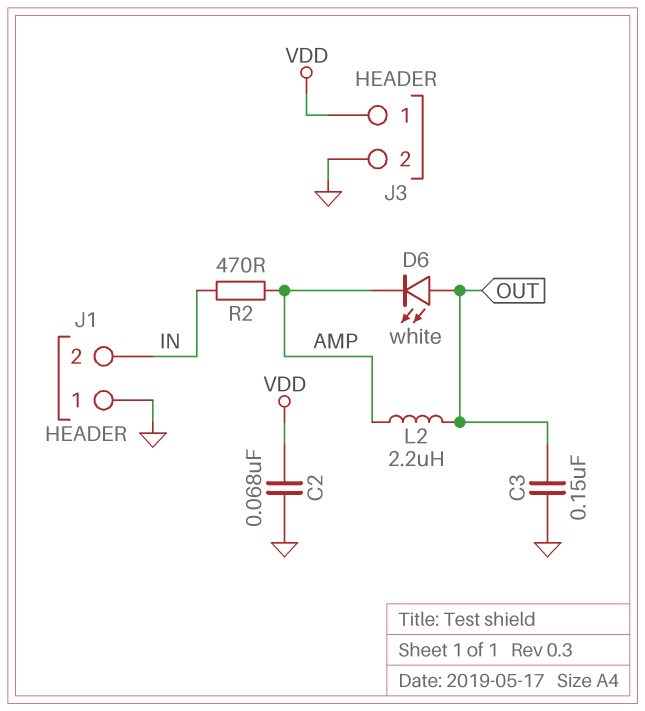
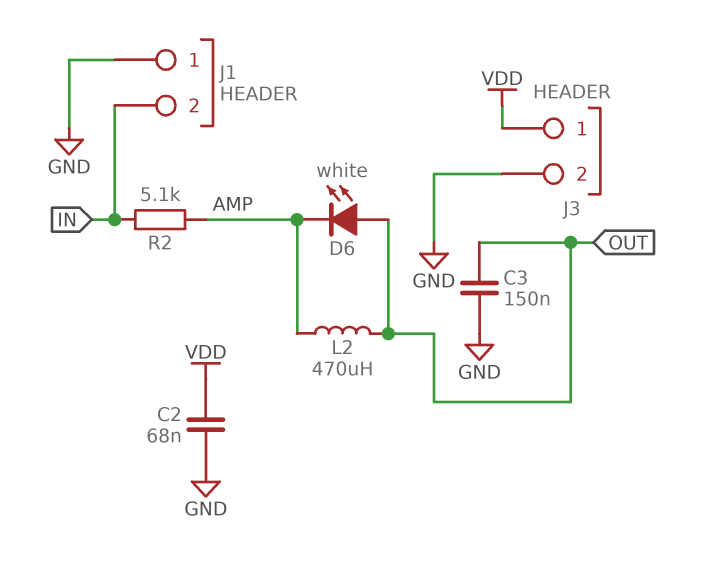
L2: 2.2uH (AMP, OUT) -> 470uH (AMP, OUT)
R2: 470 (AMP, IN) -> 5.1k (AMP, IN)

